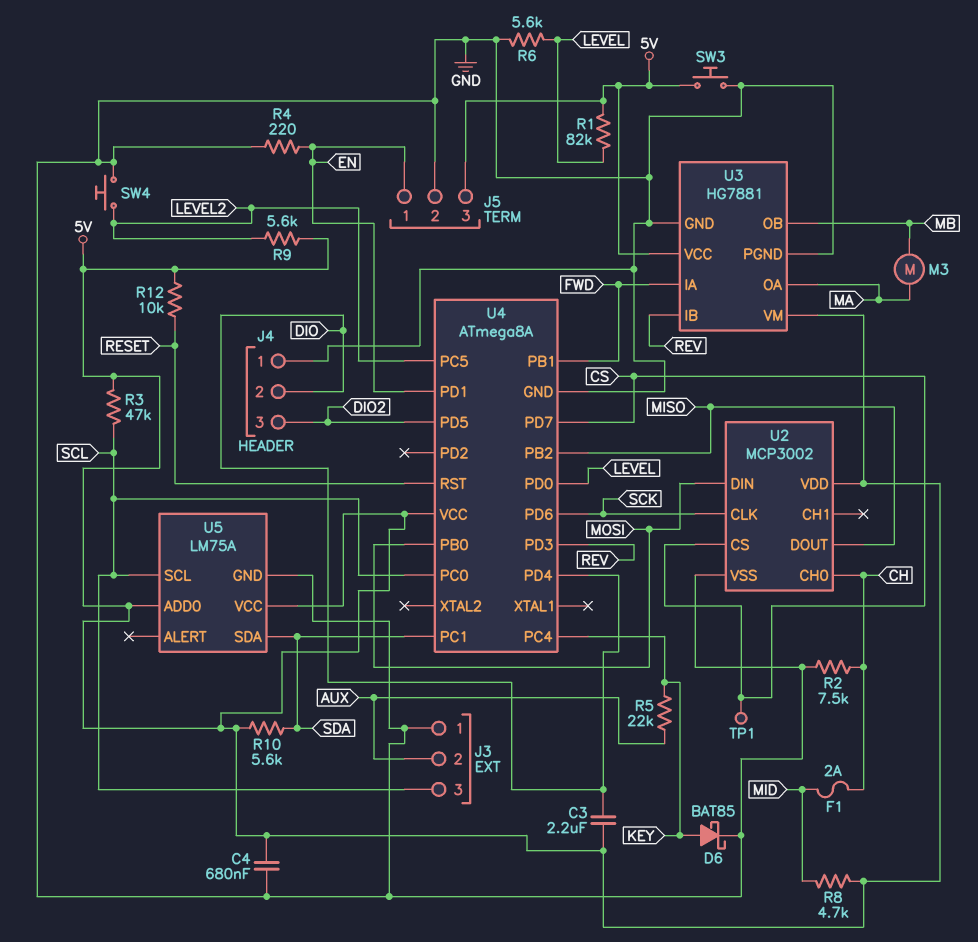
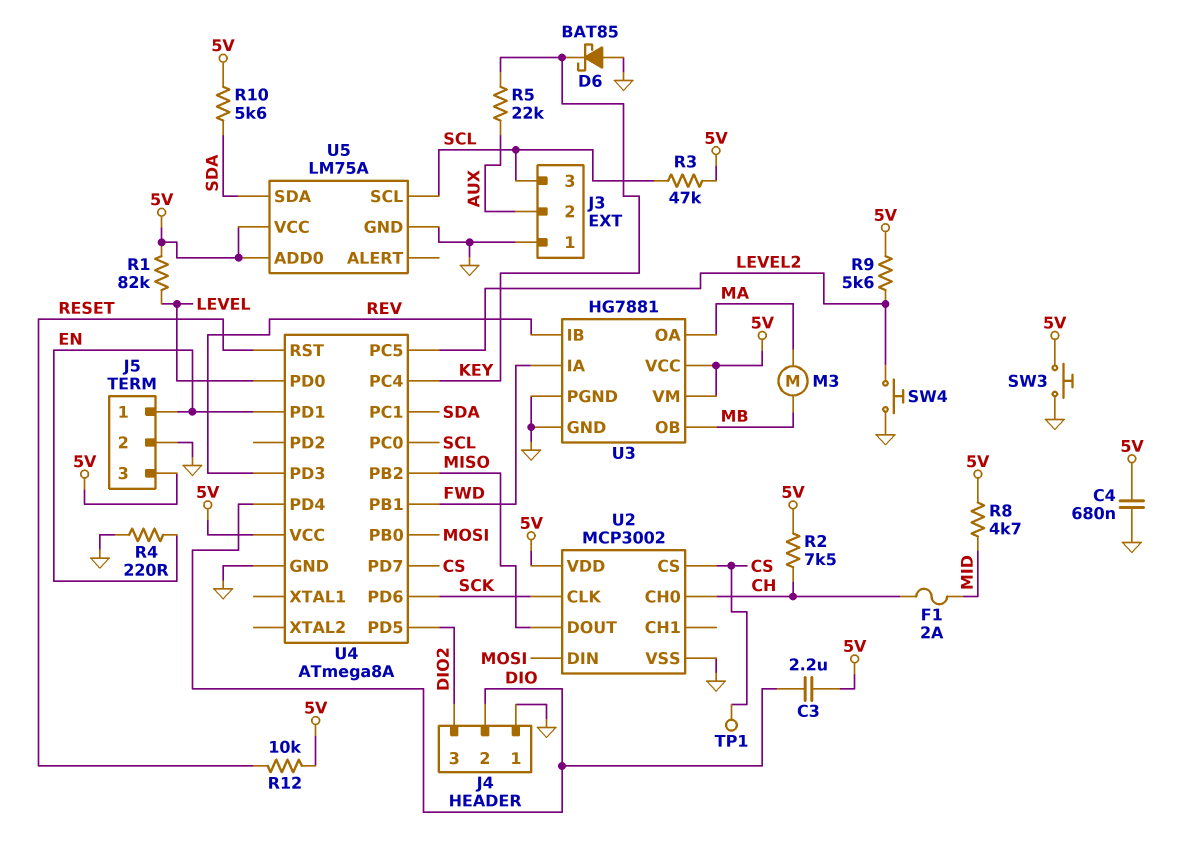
D6: schottky BAT85 (A KEY, K GND) -> schottky BAT85 (A GND, K KEY)
R2: 7.5k (CH, GND) -> 7.5k (5V, CH)
R6: 5.6k (GND, LEVEL) -> none

